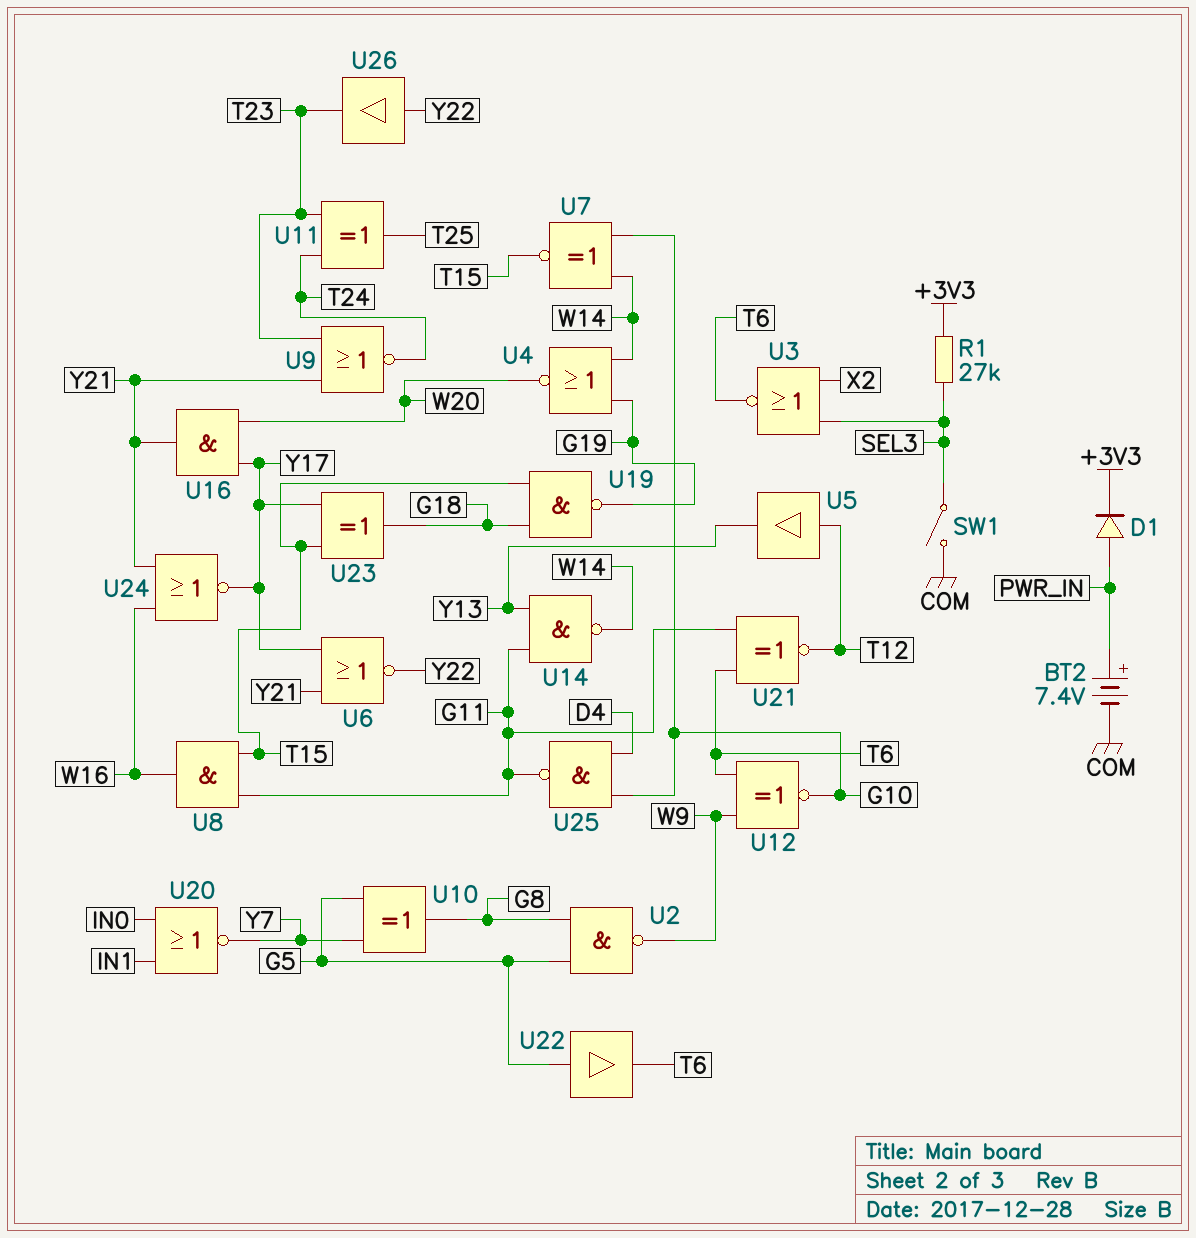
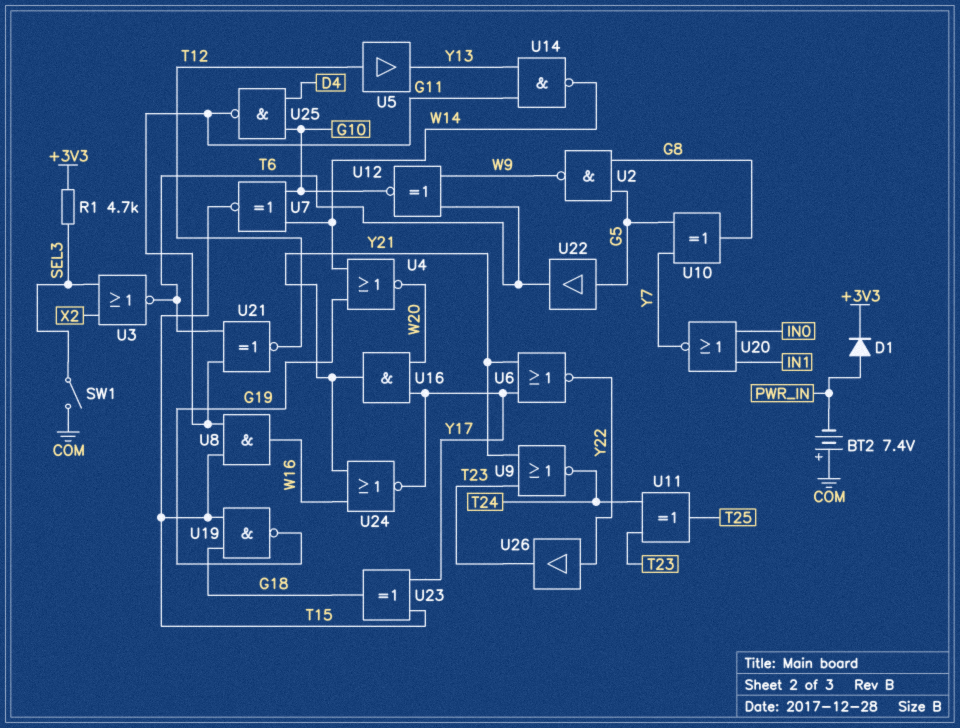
BT2: 7.4V (plus PWR_IN, minus COM) -> 7.4V (plus COM, minus PWR_IN)
R1: 27k (+3V3, SEL3) -> 4.7k (+3V3, SEL3)

